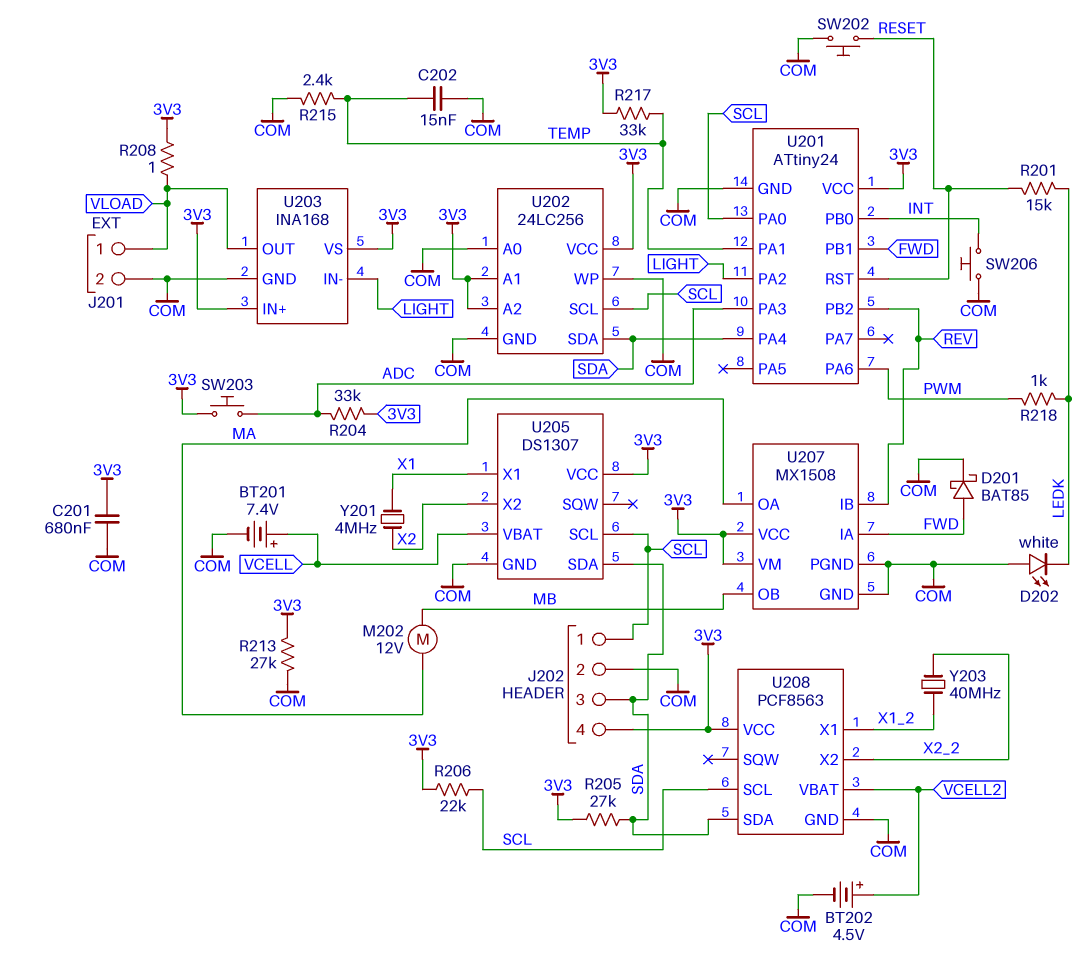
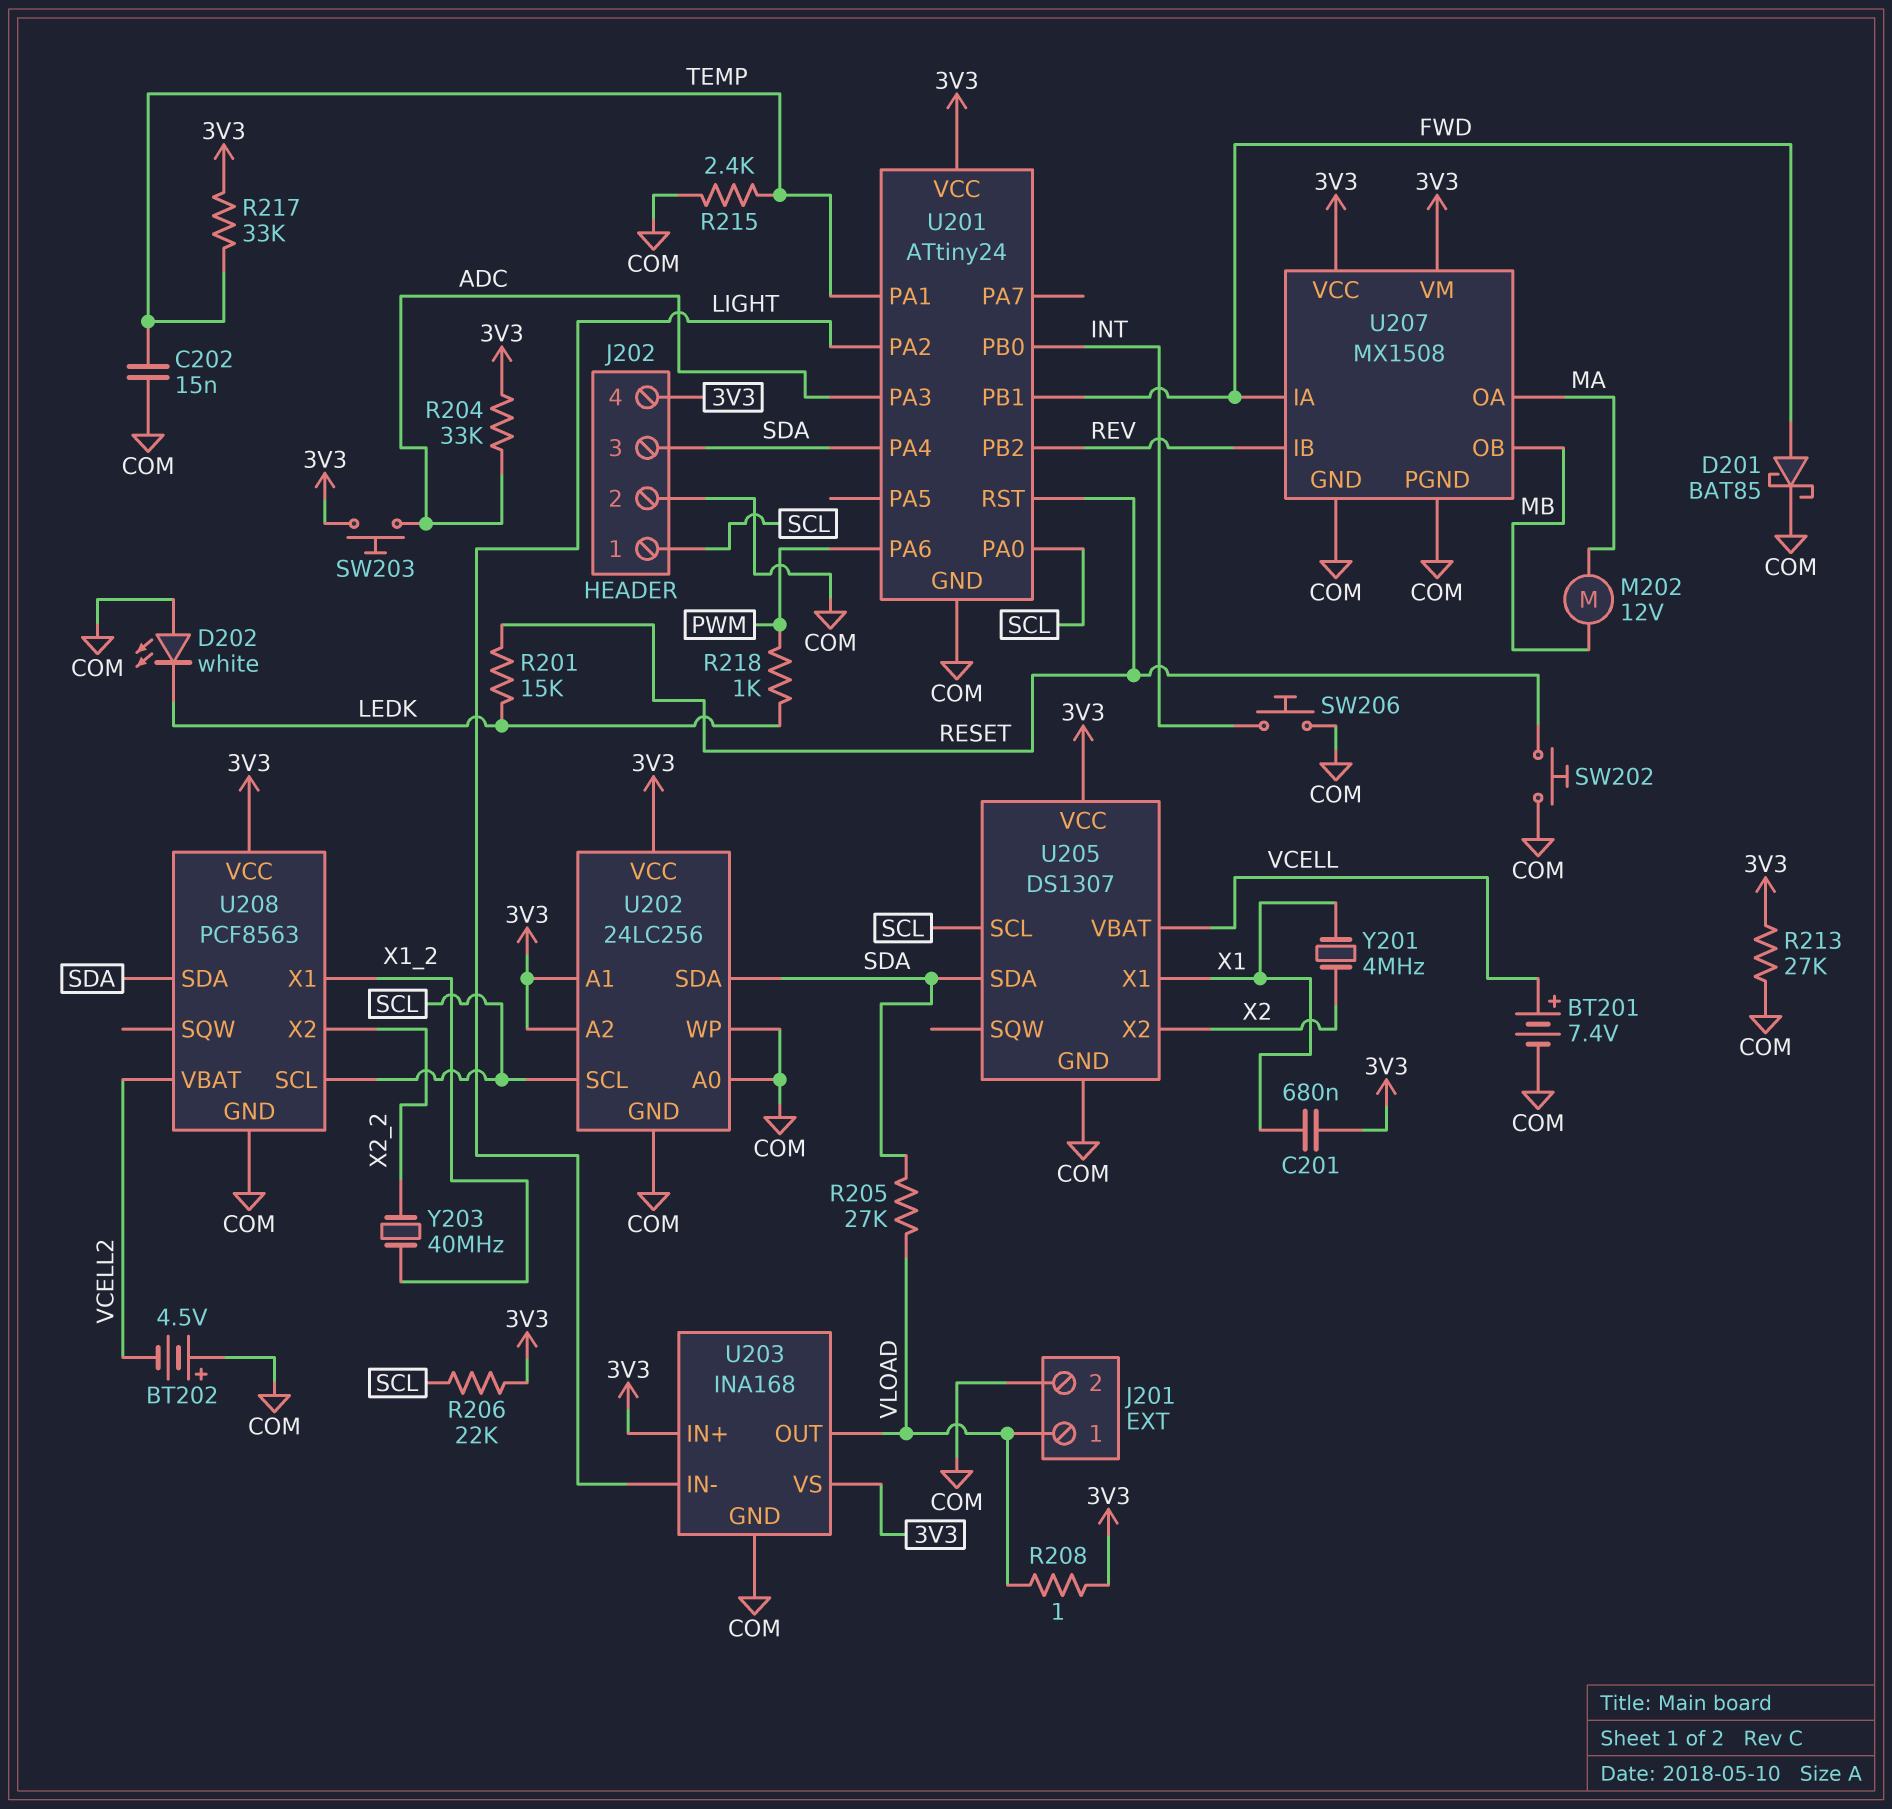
BT202: 4.5V (plus VCELL2, minus COM) -> 4.5V (plus COM, minus VCELL2)
C201: 680nF (3V3, COM) -> 680nF (3V3, X1)
R205: 27k (3V3, SDA) -> 27k (SDA, VLOAD)

